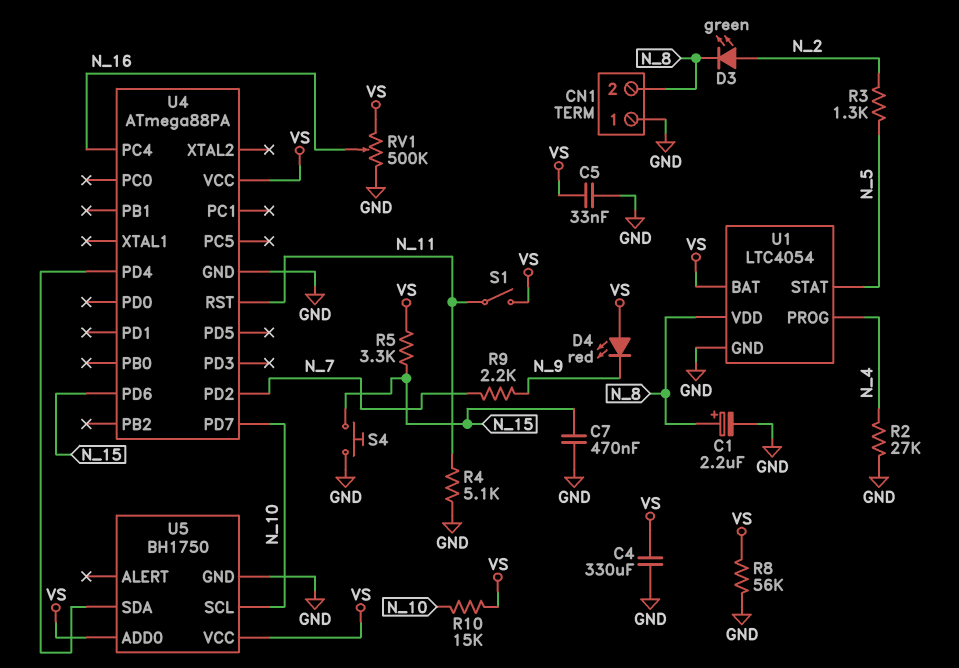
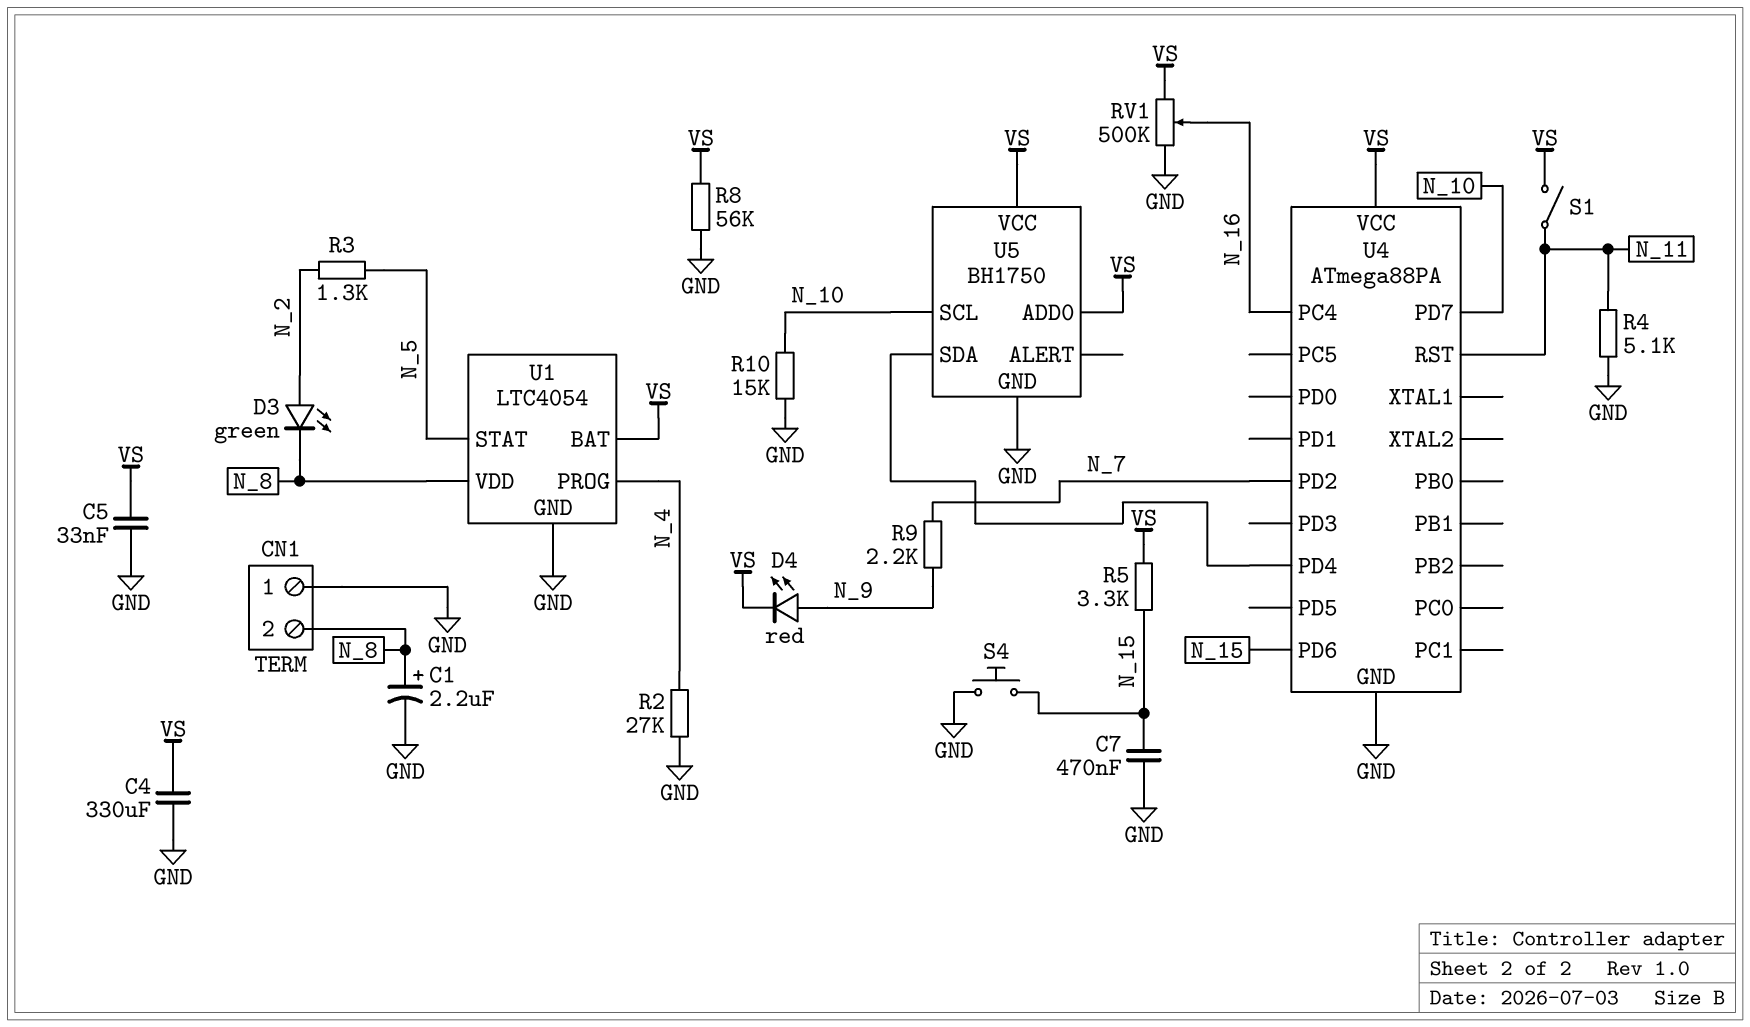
D4: LED red (A VS, K N_9) -> LED red (A N_9, K VS)
R10: 15k (N_10, VS) -> 15k (GND, N_10)

